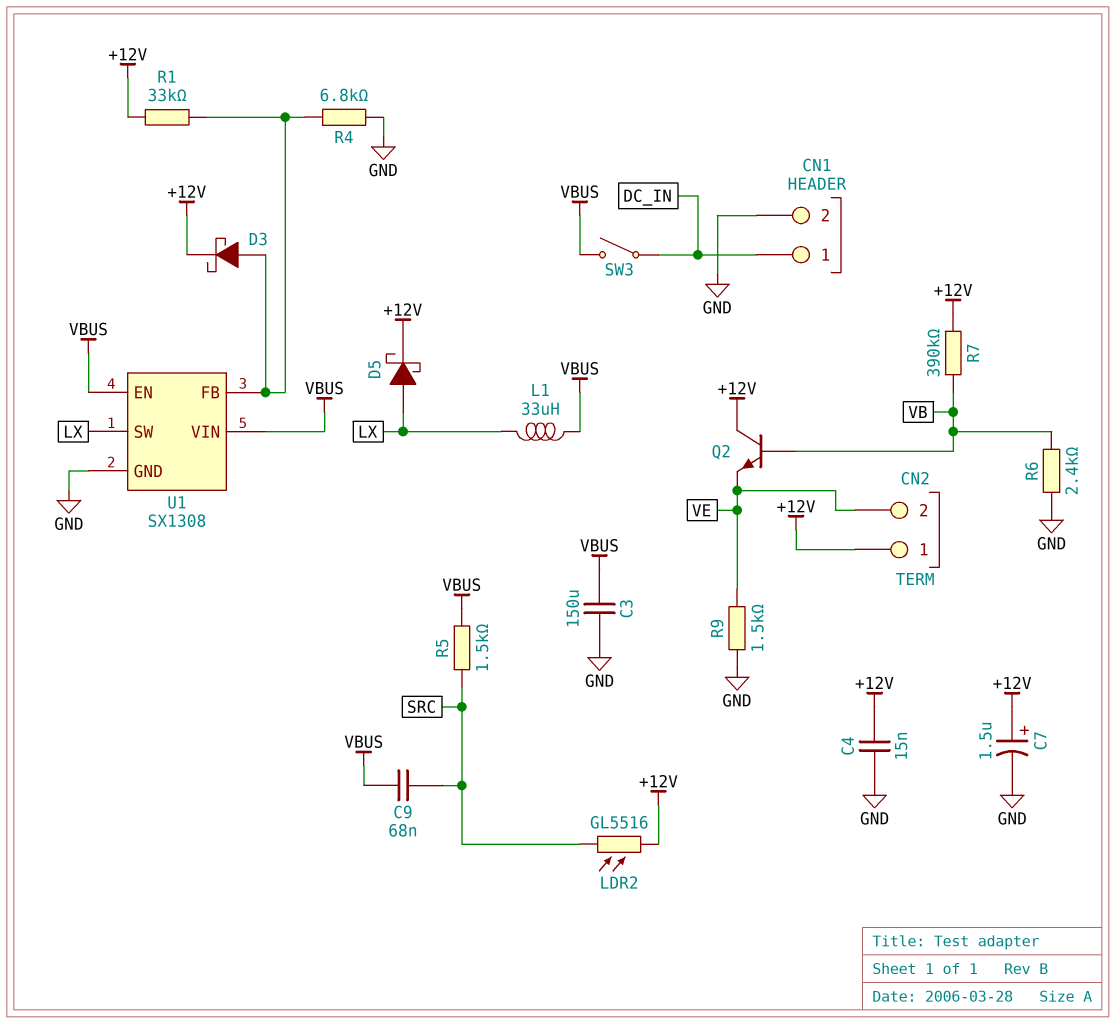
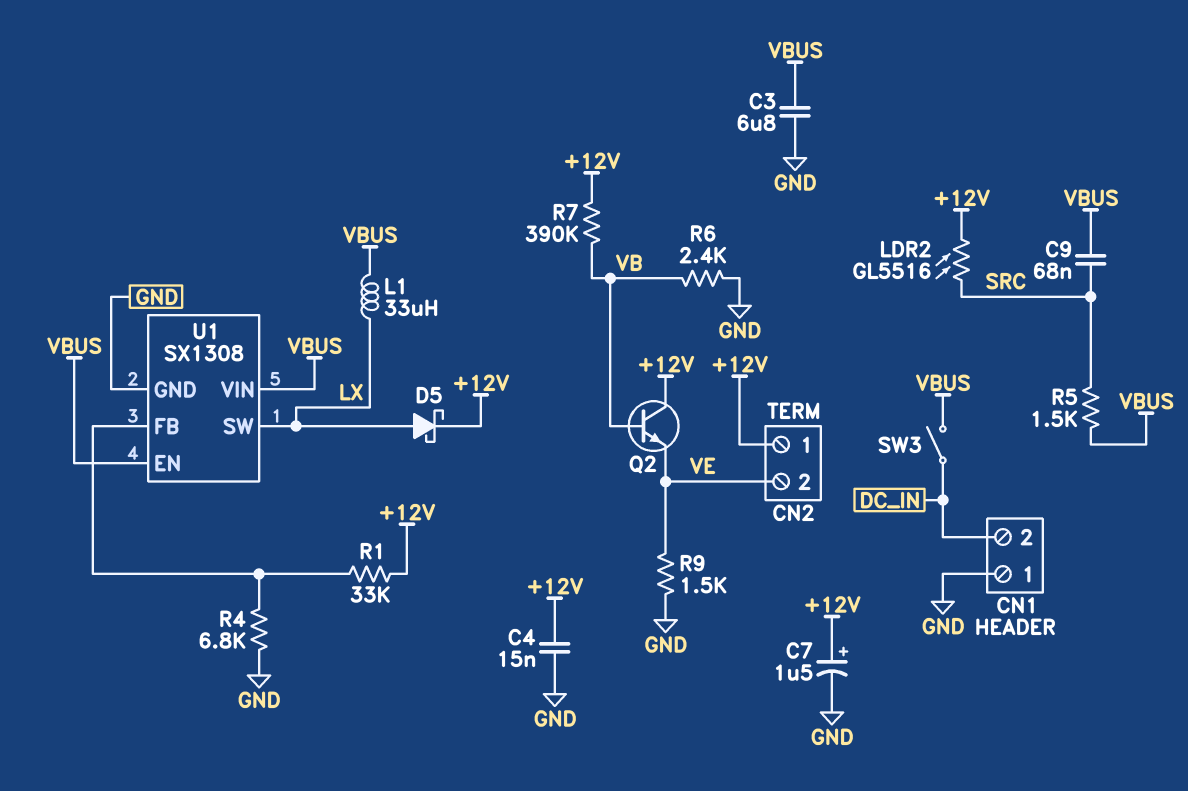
C3: 150uF (GND, VBUS) -> 6.8uF (GND, VBUS)
CN1 pin 1: DC_IN -> GND
CN1 pin 2: GND -> DC_IN
D3: schottky (A U1/FB, K +12V) -> none

